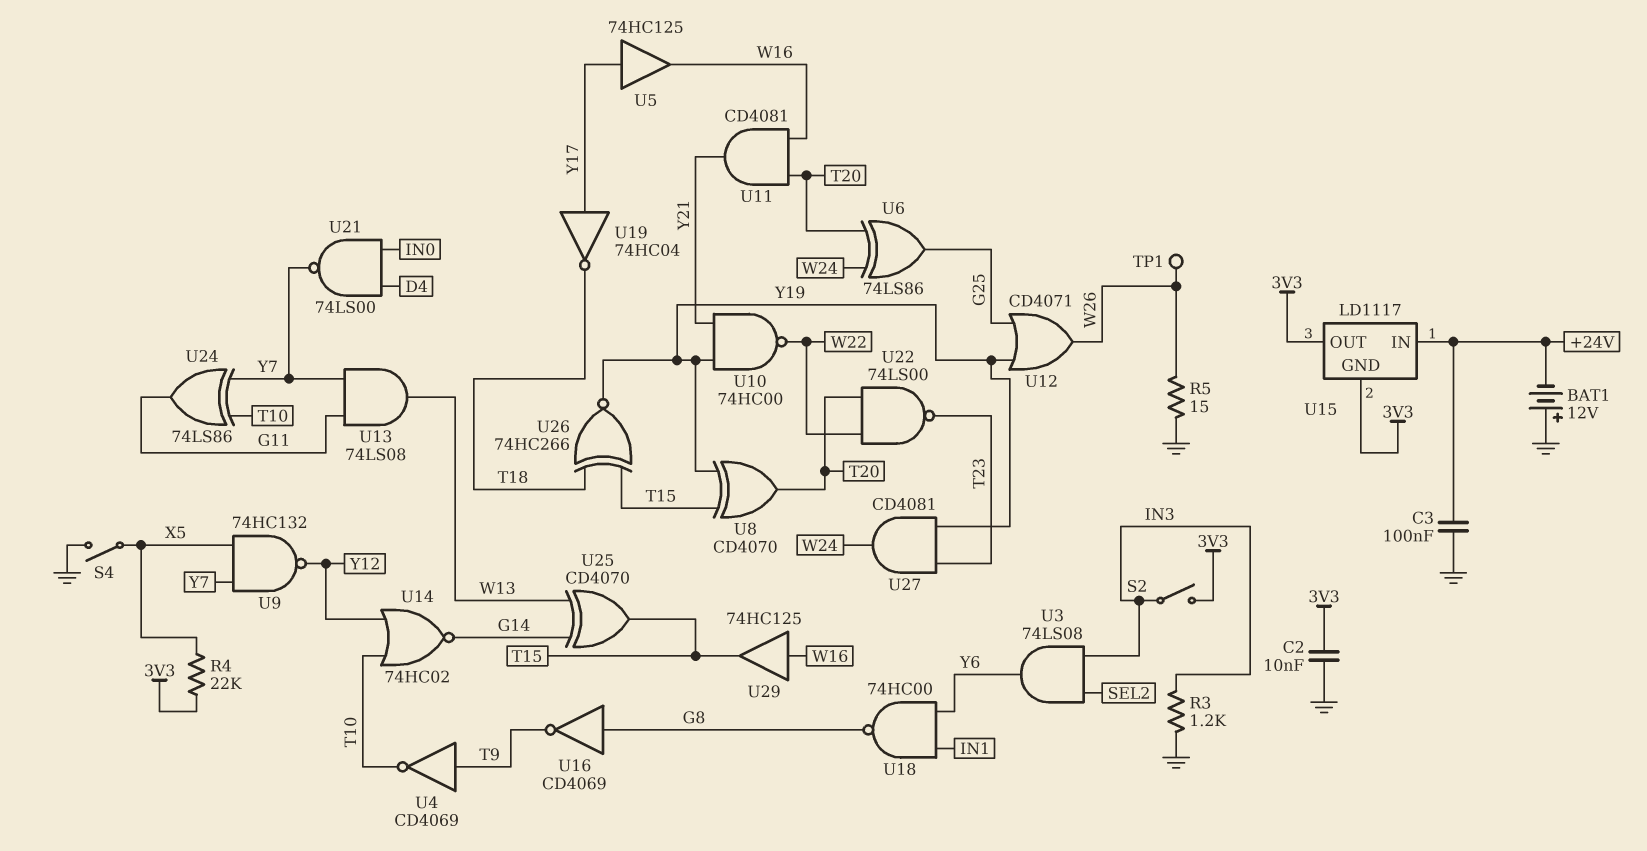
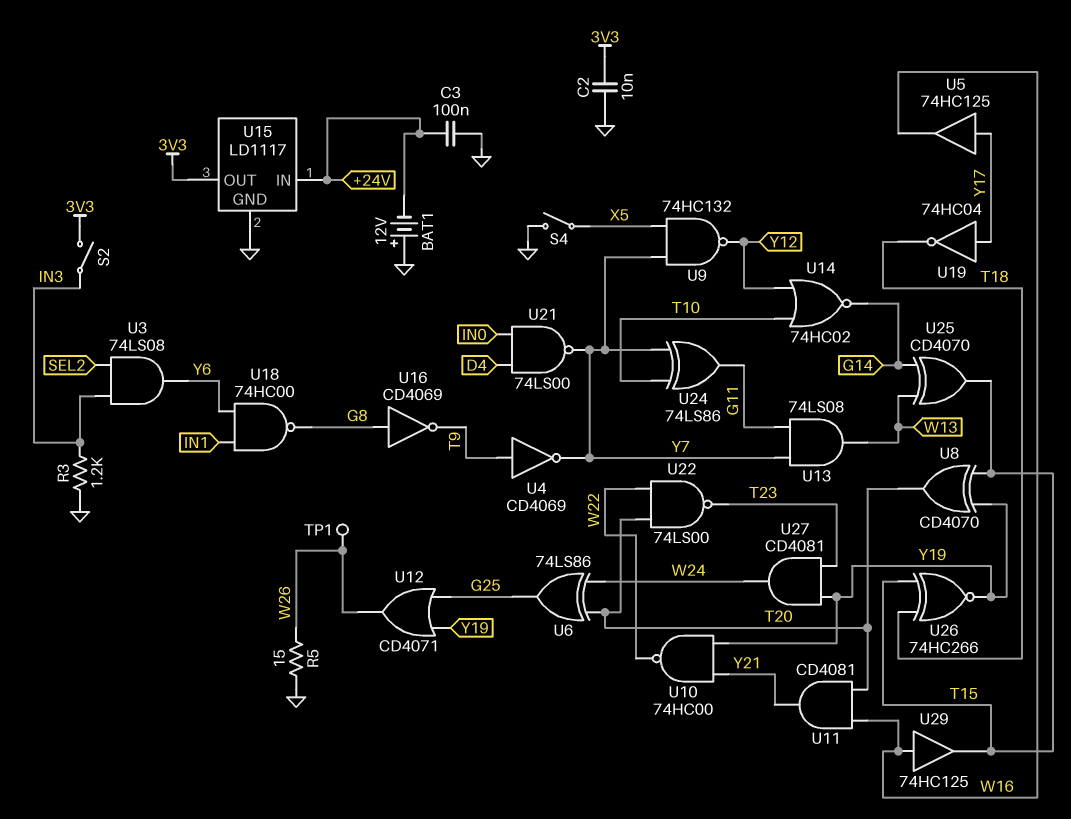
R4: 22k (3V3, X5) -> none
U4: NOT CD4069 (in T9, out T10) -> NOT CD4069 (in T9, out Y7)
U15 pin GND: 3V3 -> GND

